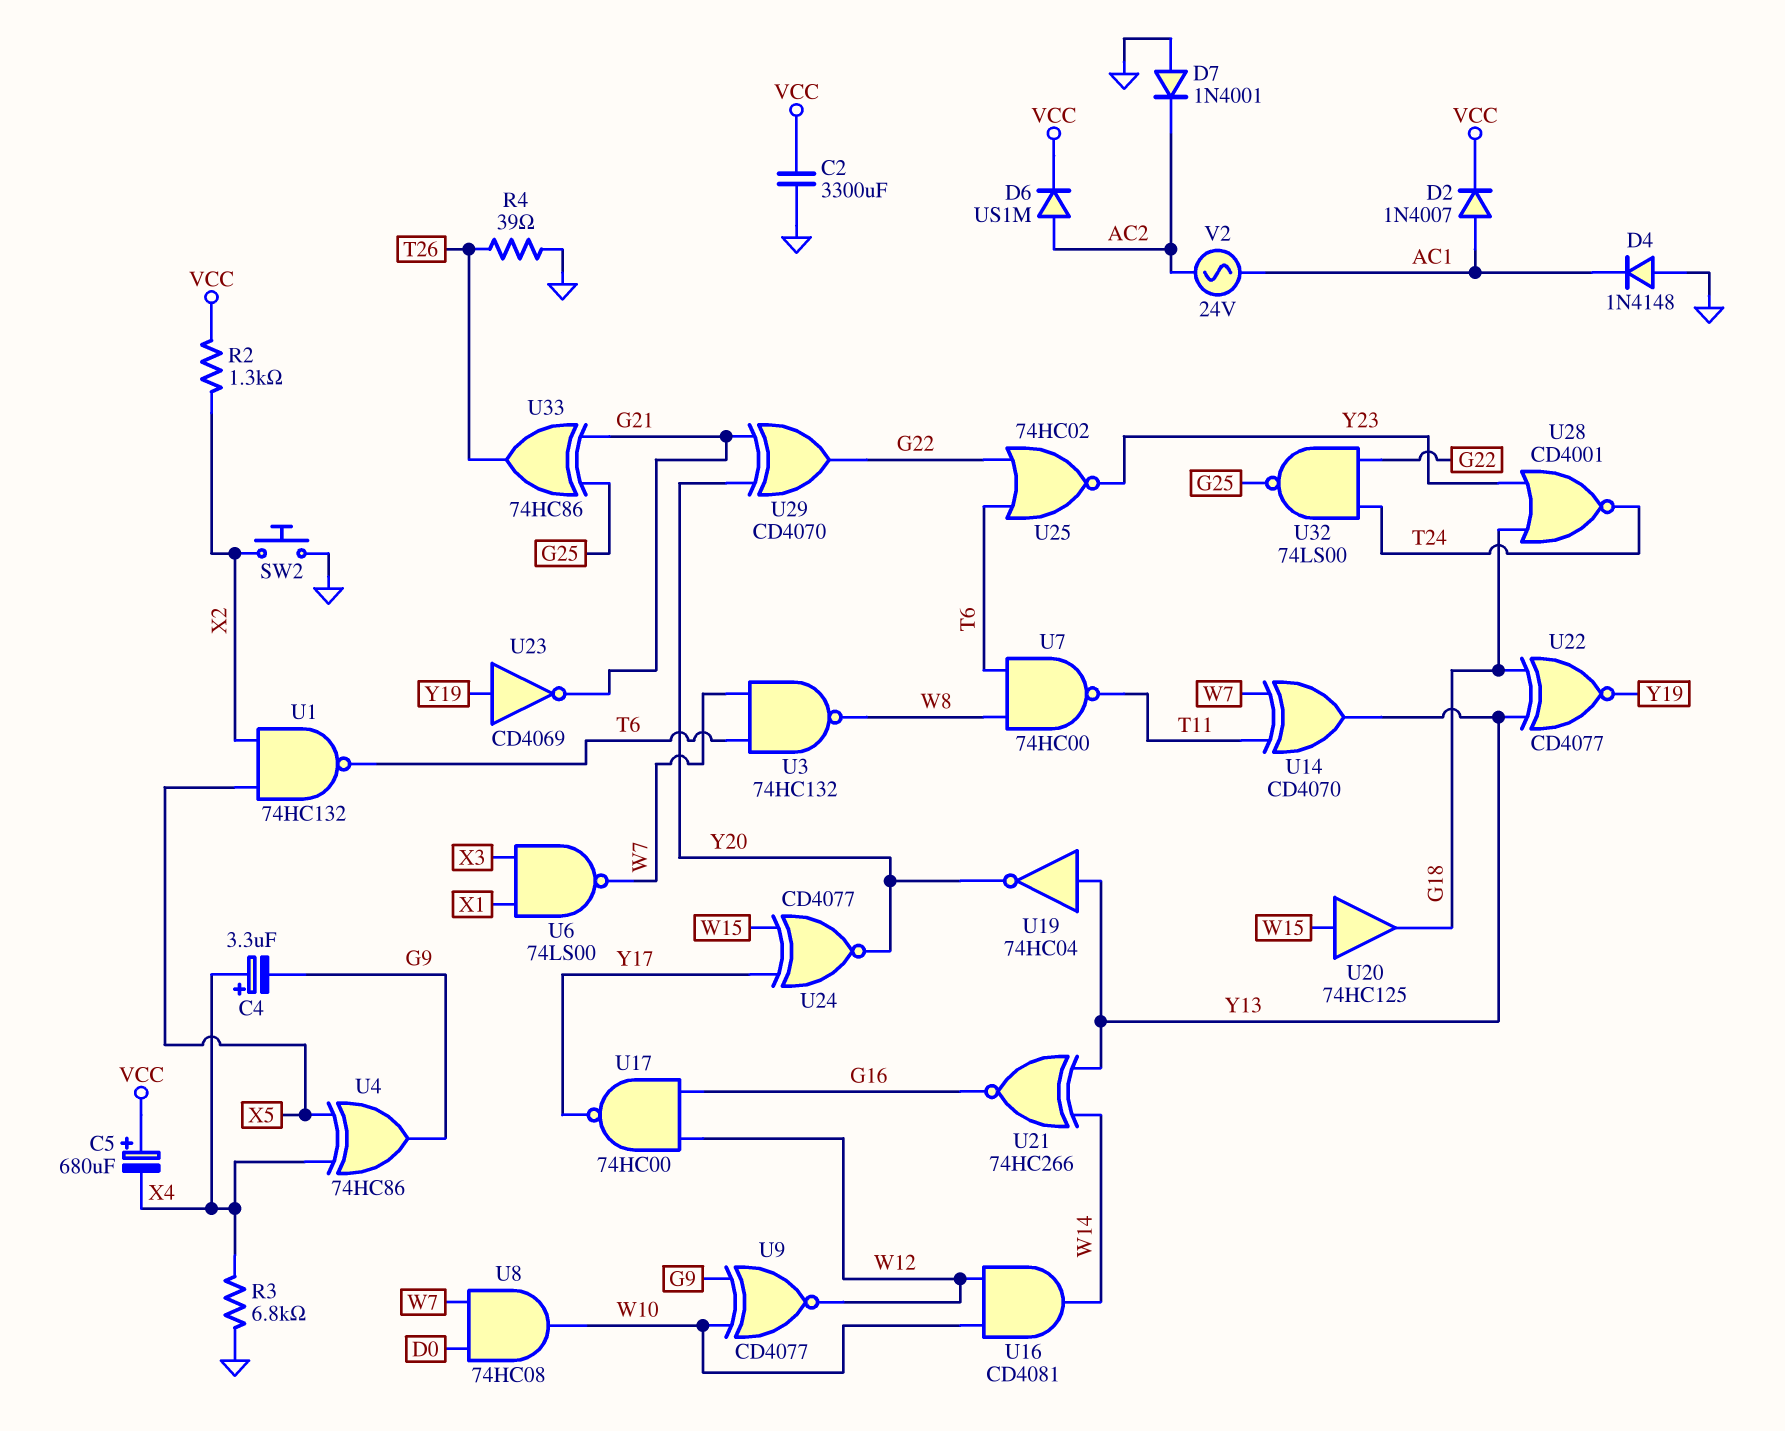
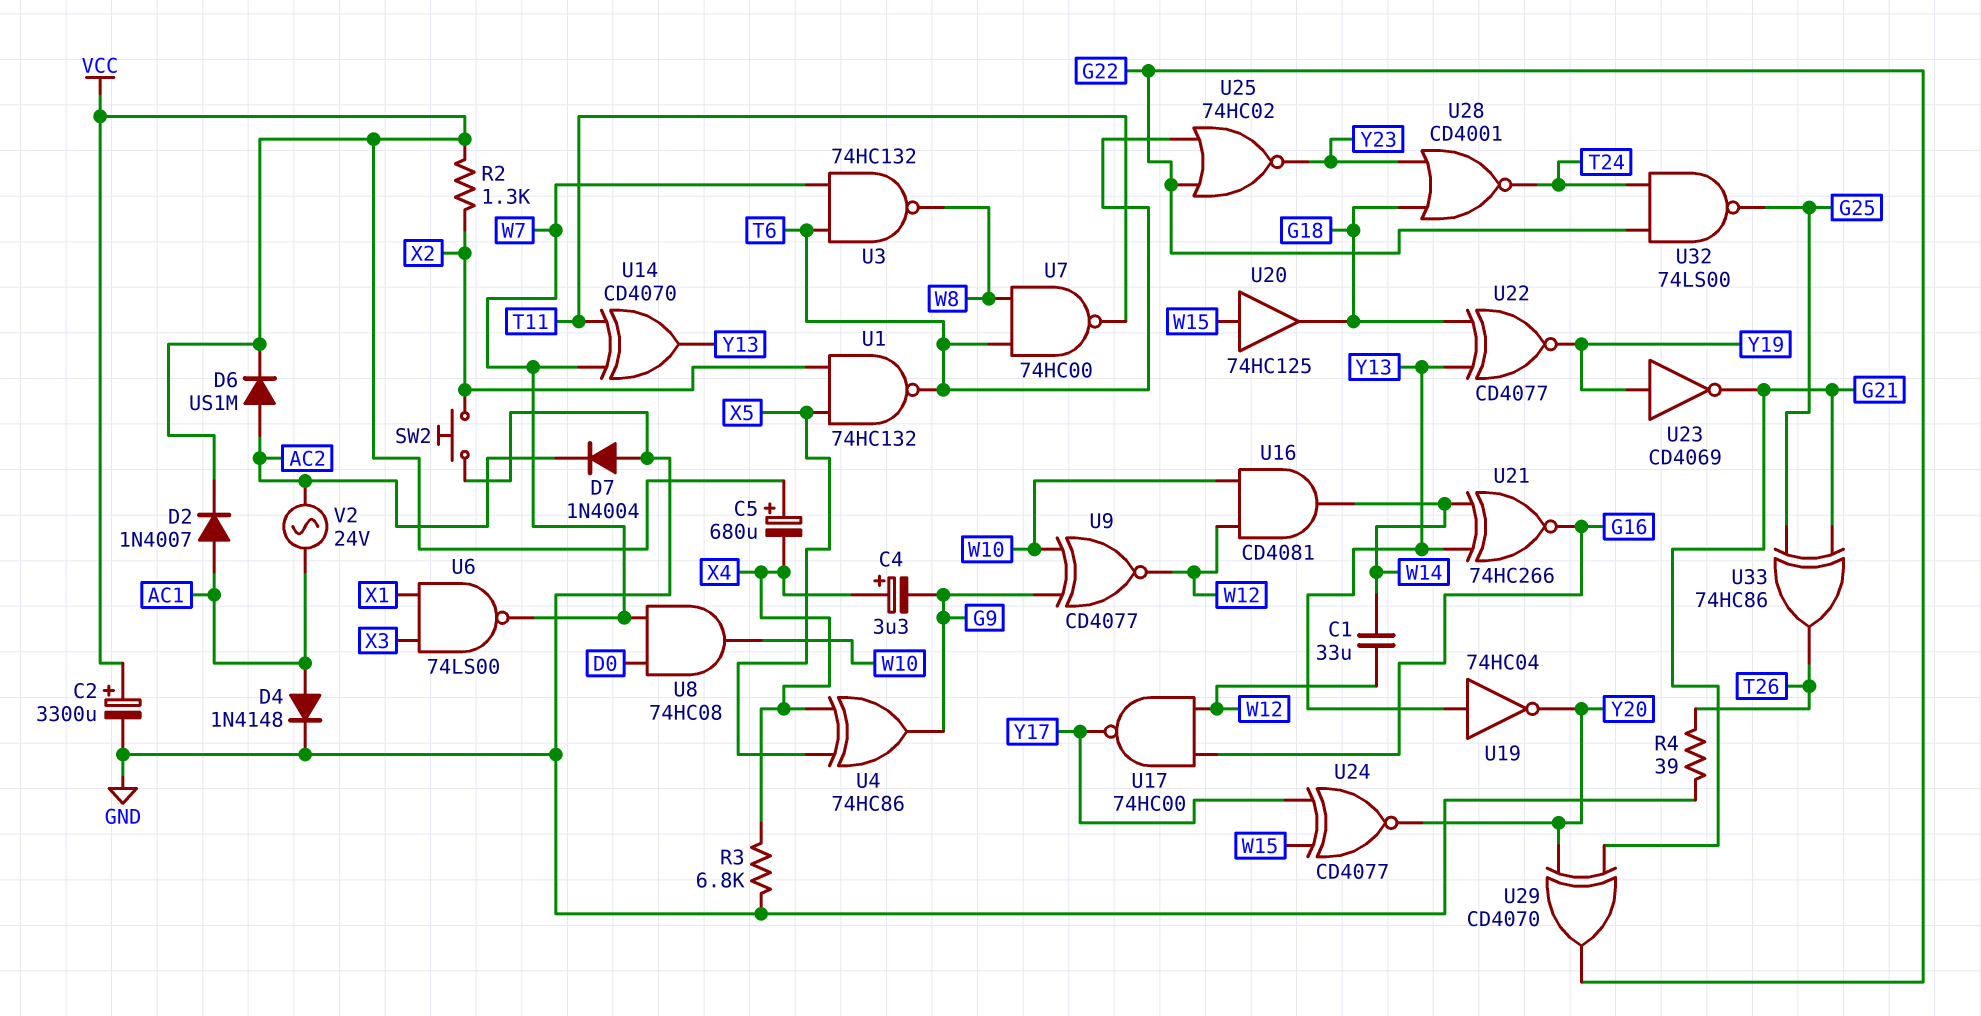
C1: none -> 33uF (W12, W14)
C2: 3300uF (GND, VCC) -> 3300uF (plus VCC, minus GND)
D4: diode 1N4148 (A GND, K AC1) -> diode 1N4148 (A AC1, K GND)
D7: diode 1N4001 (A GND, K AC2) -> diode 1N4004 (A GND, K AC2)

